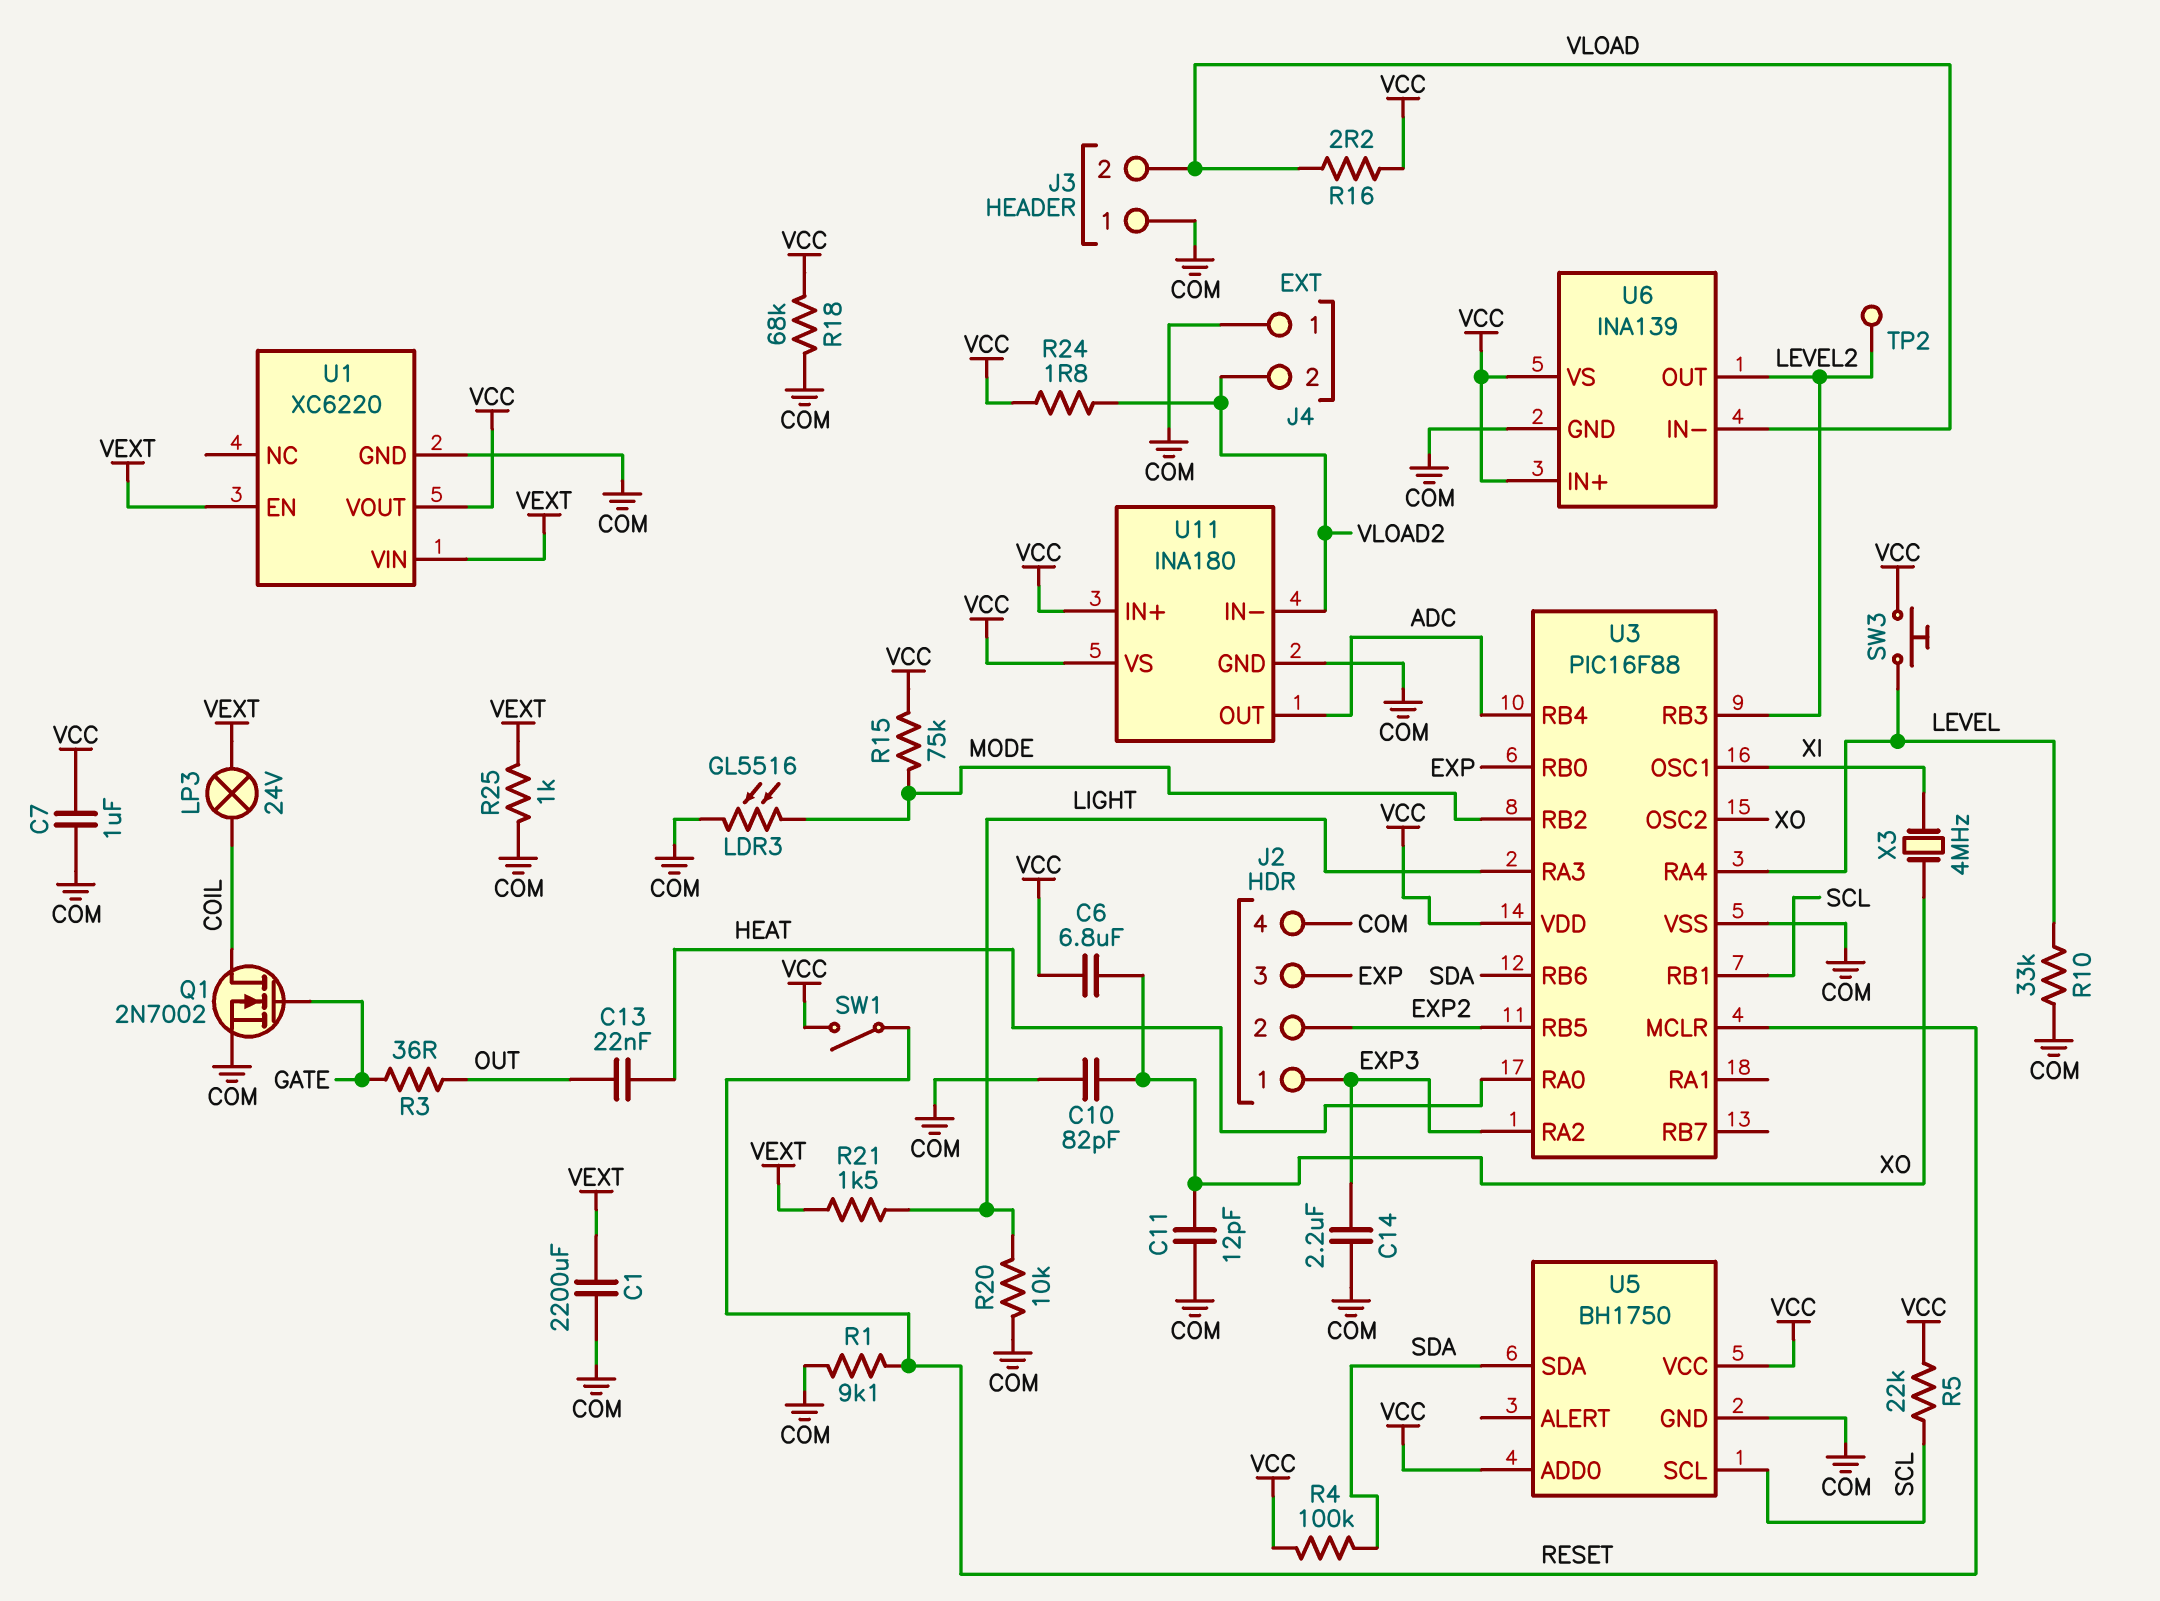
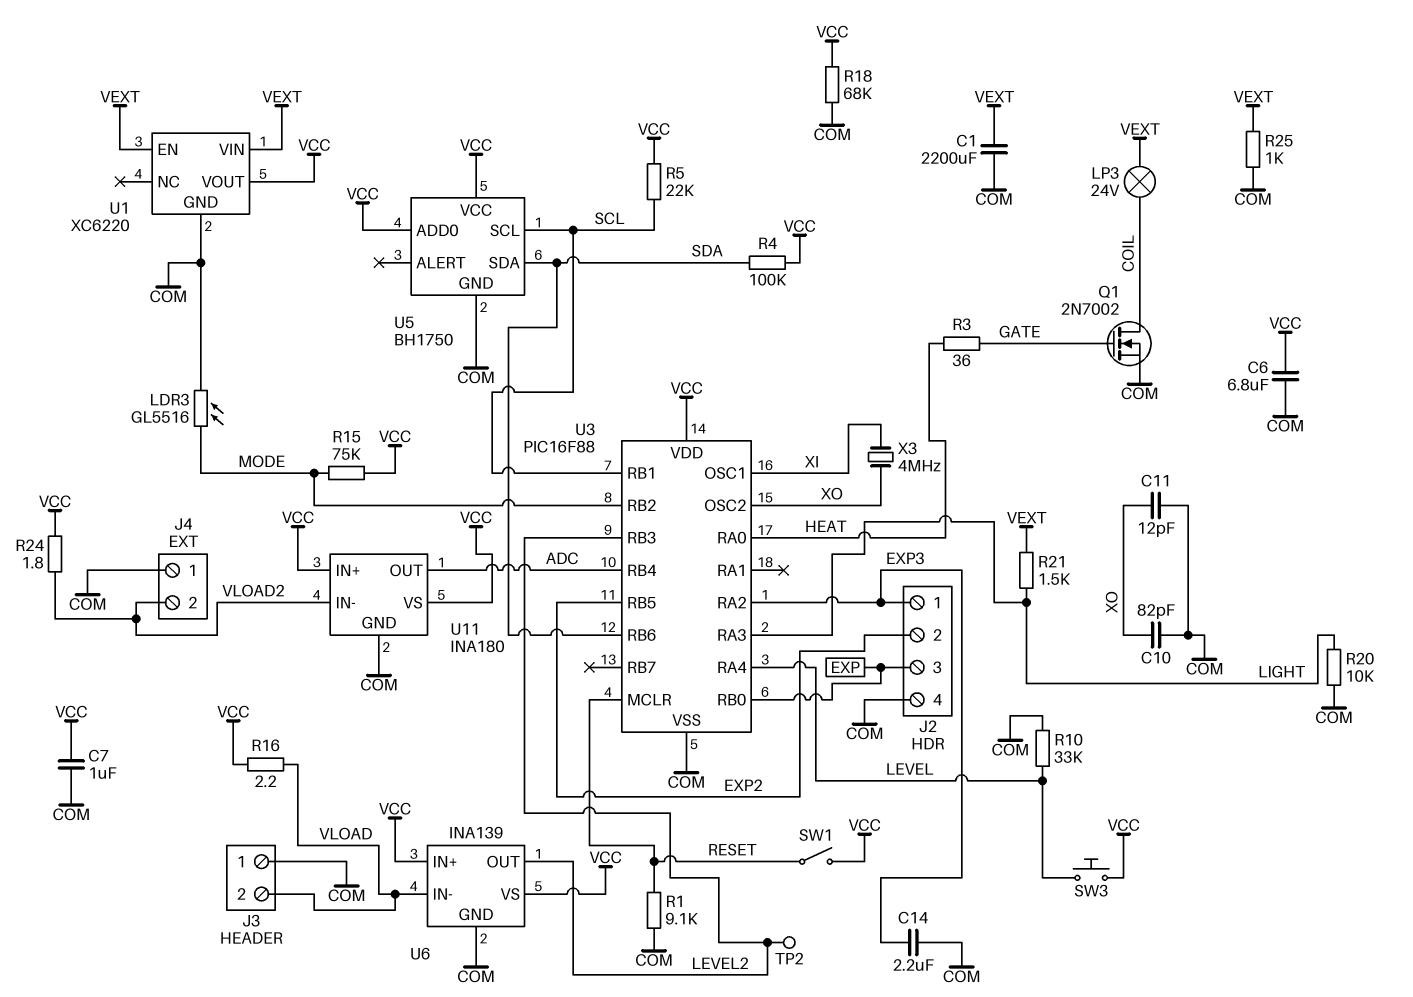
C6: 6.8uF (VCC, XO) -> 6.8uF (COM, VCC)
C13: 22nF (HEAT, OUT) -> none
R3: 36 (GATE, OUT) -> 36 (GATE, HEAT)

